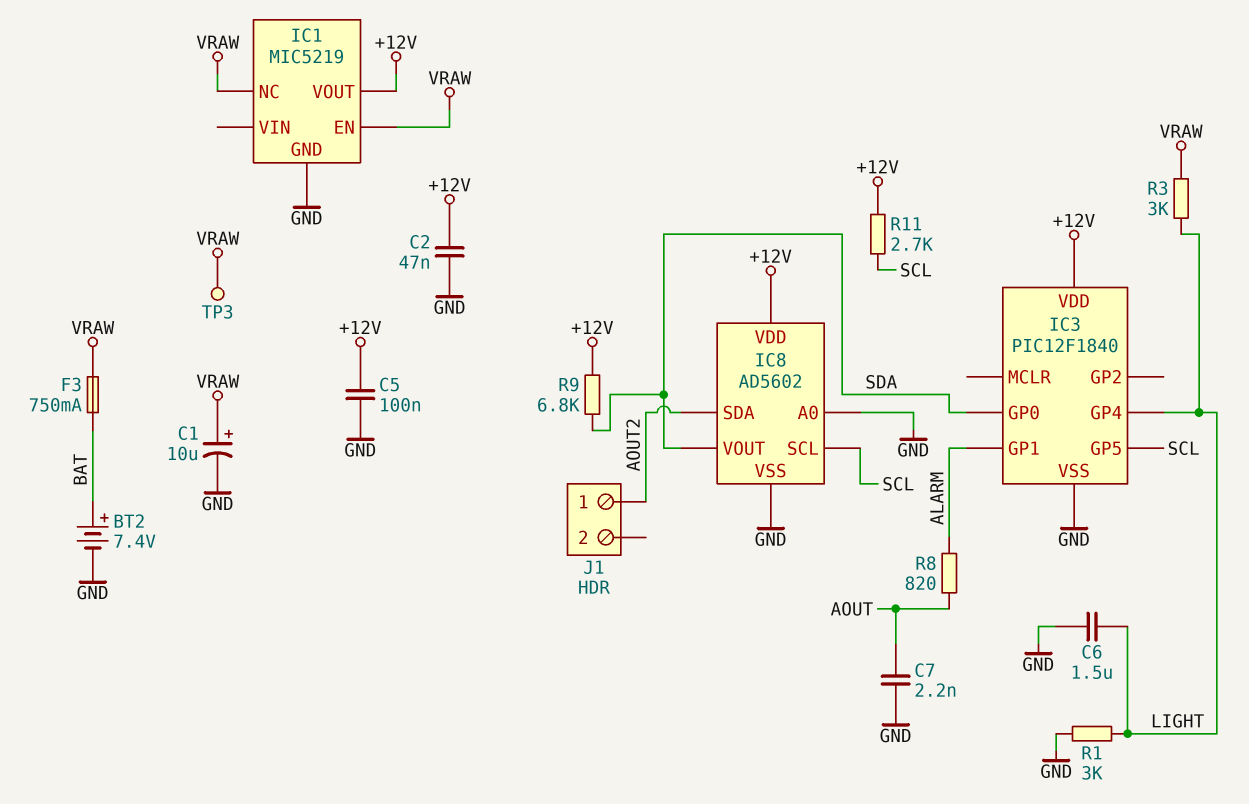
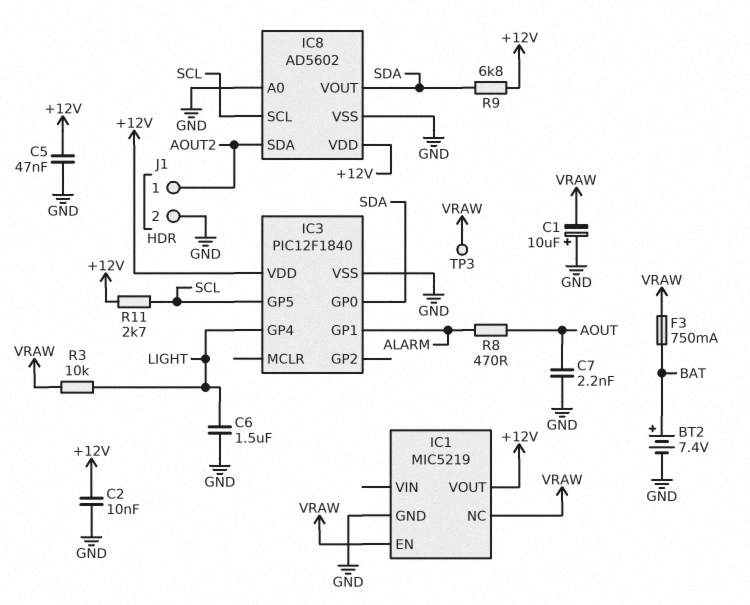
C1: 10uF (plus VRAW, minus GND) -> 10uF (plus GND, minus VRAW)
C2: 47nF (+12V, GND) -> 10nF (+12V, GND)
C5: 100nF (+12V, GND) -> 47nF (+12V, GND)
J1 pin 2: none -> GND
R1: 3k (GND, LIGHT) -> none
R3: 3k (LIGHT, VRAW) -> 10k (LIGHT, VRAW)
R8: 820 (ALARM, AOUT) -> 470 (ALARM, AOUT)

